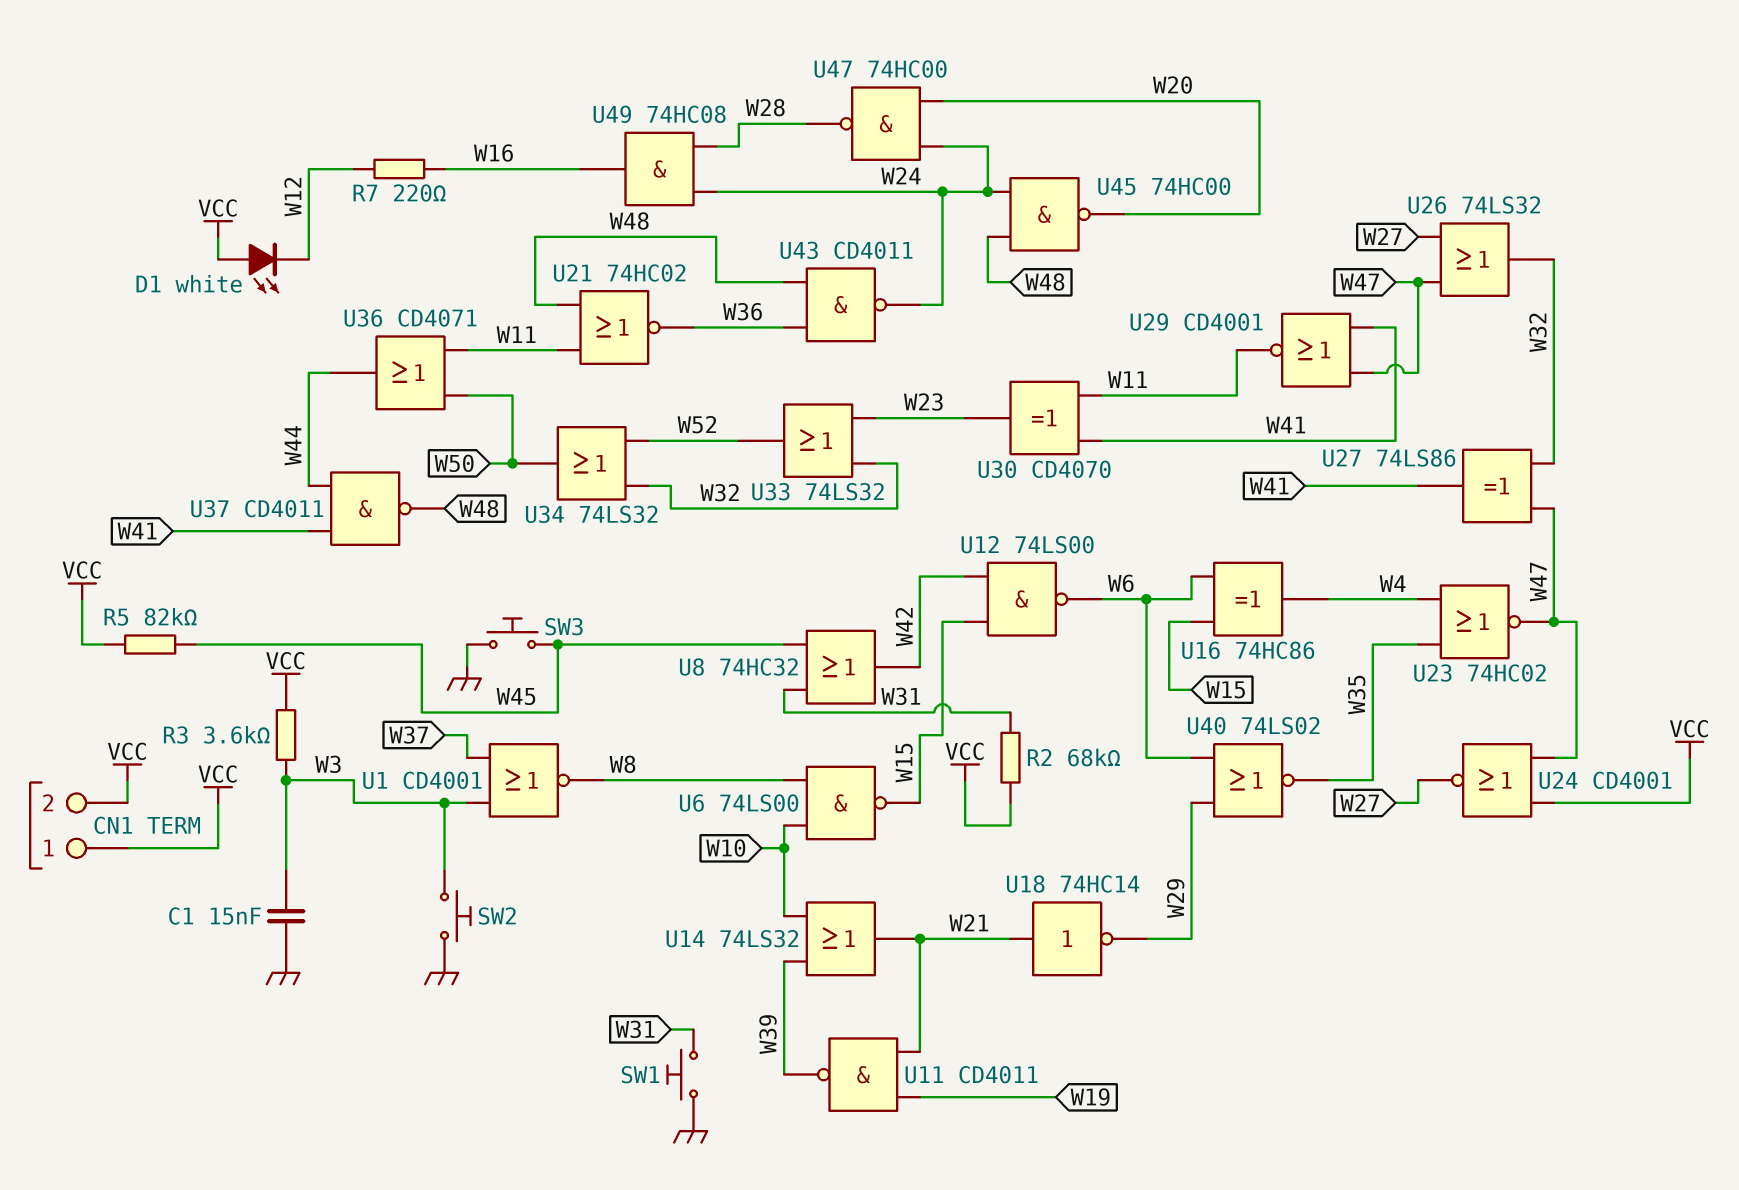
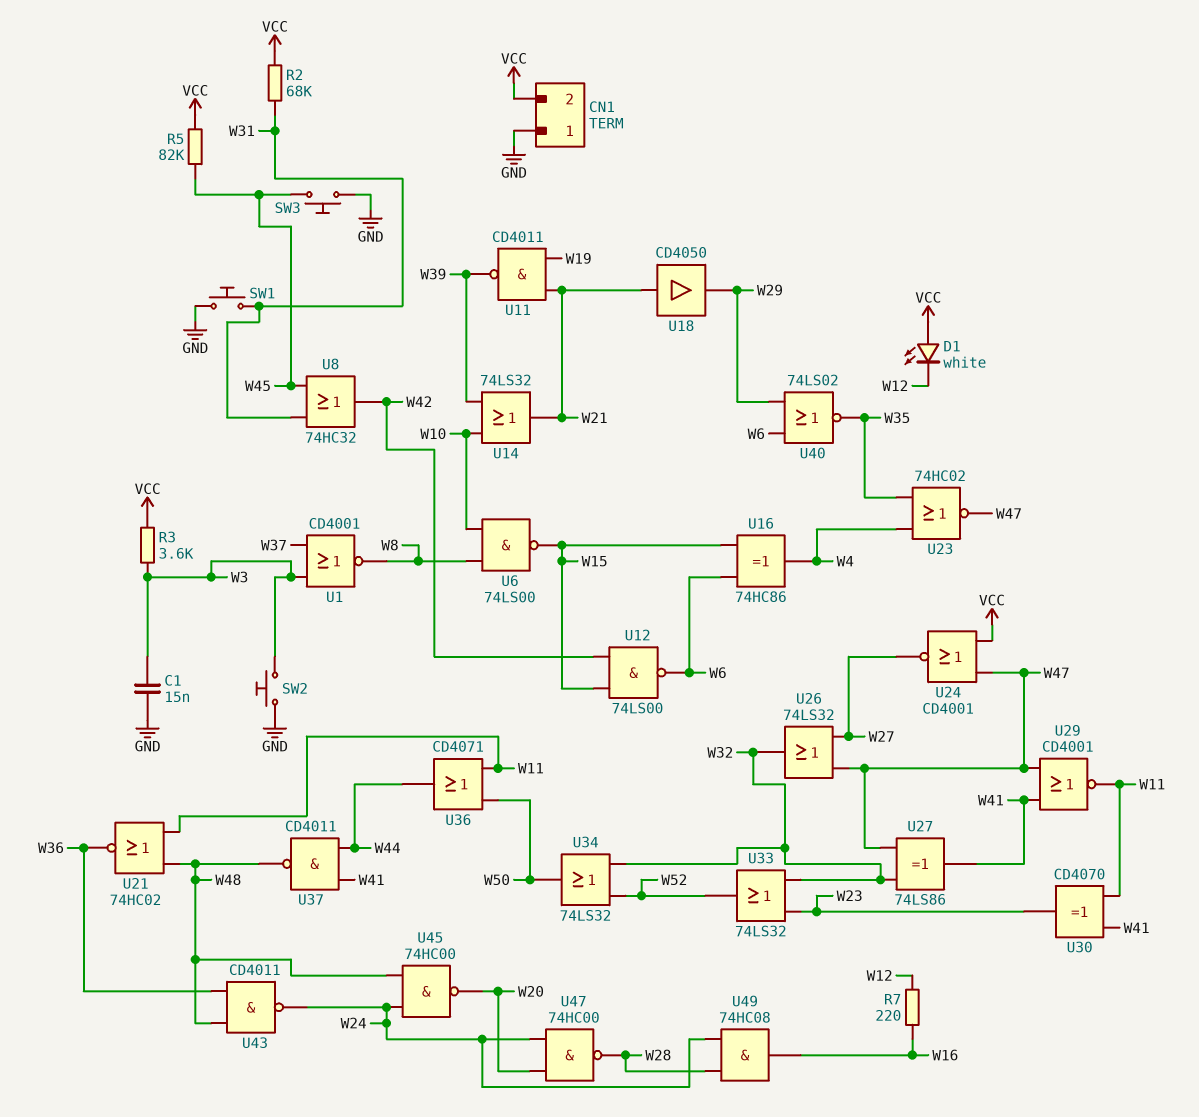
CN1 pin 1: VCC -> GND
U18: NOT 74HC14 (in W21, out W29) -> buffer CD4050 (in W21, out W29)

